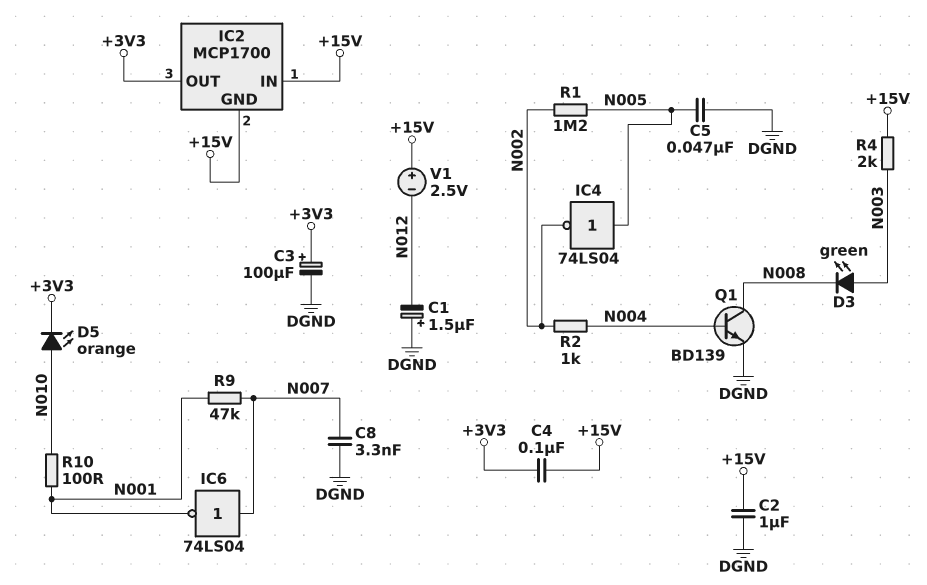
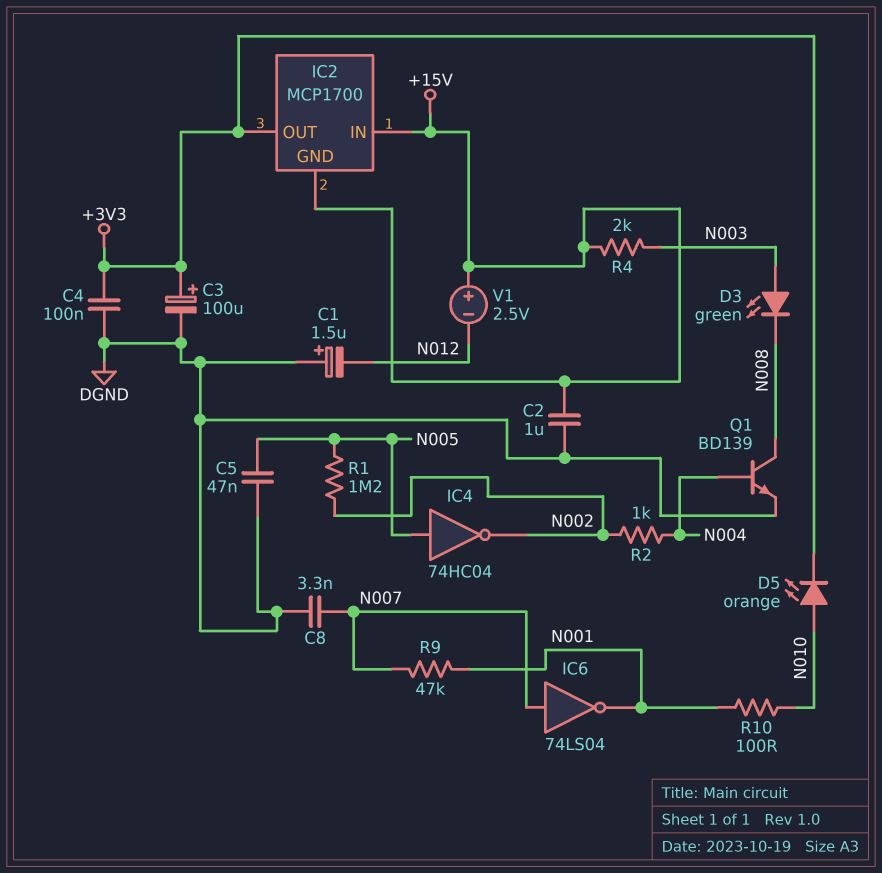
C4: 100nF (+3V3, +15V) -> 100nF (+3V3, DGND)
IC4: NOT 74LS04 (in N005, out N002) -> NOT 74HC04 (in N005, out N002)

